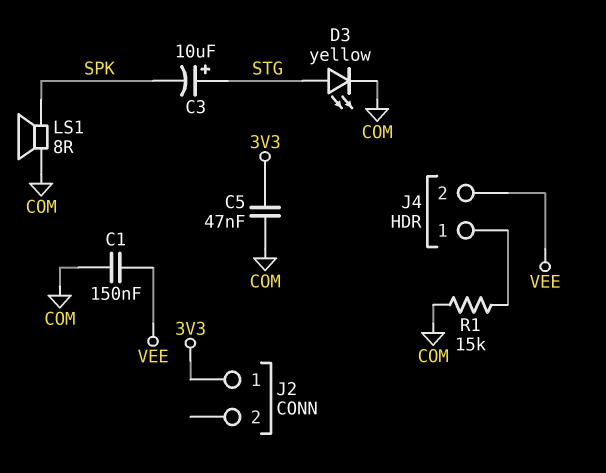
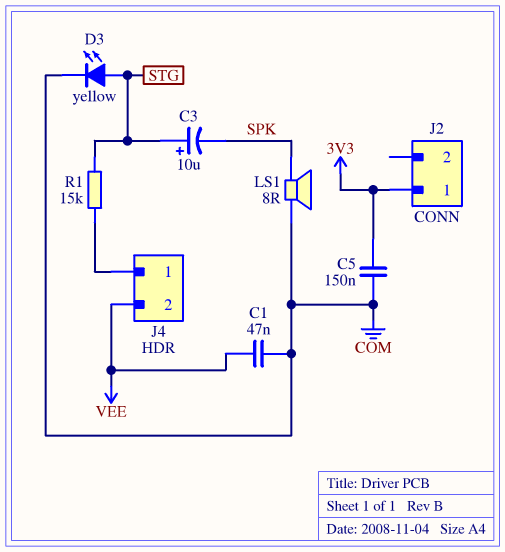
C1: 150nF (COM, VEE) -> 47nF (COM, VEE)
C5: 47nF (3V3, COM) -> 150nF (3V3, COM)
R1: 15k (COM, J4/1) -> 15k (J4/1, STG)

